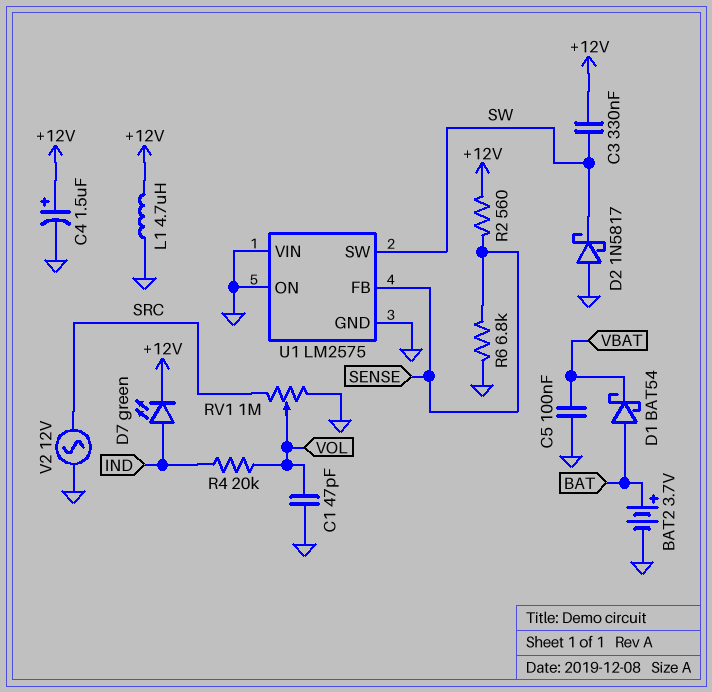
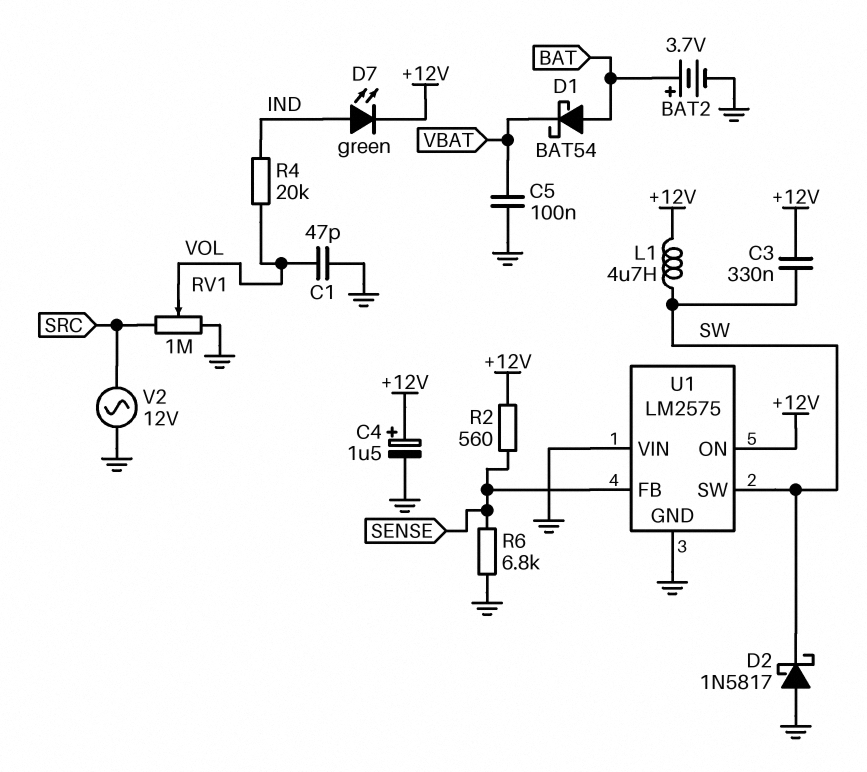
L1: 4.7uH (+12V, GND) -> 4.7uH (+12V, SW)
U1 pin ON: GND -> +12V

